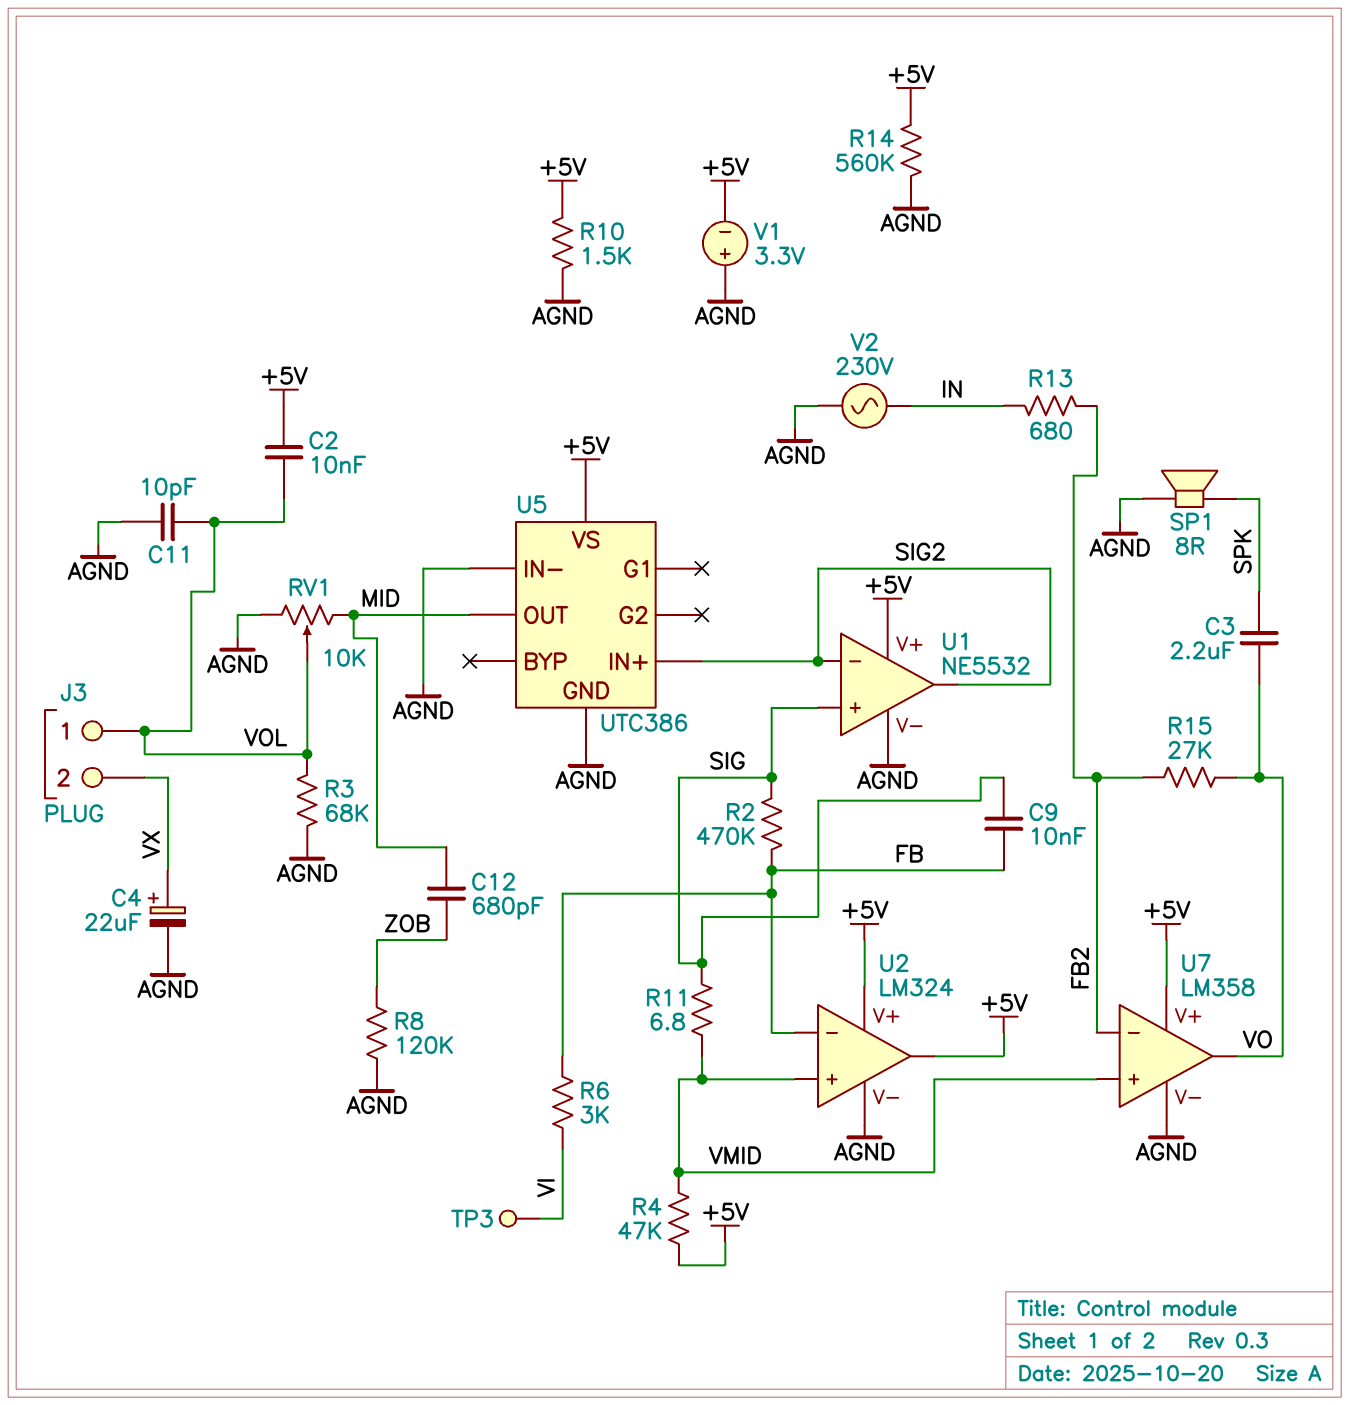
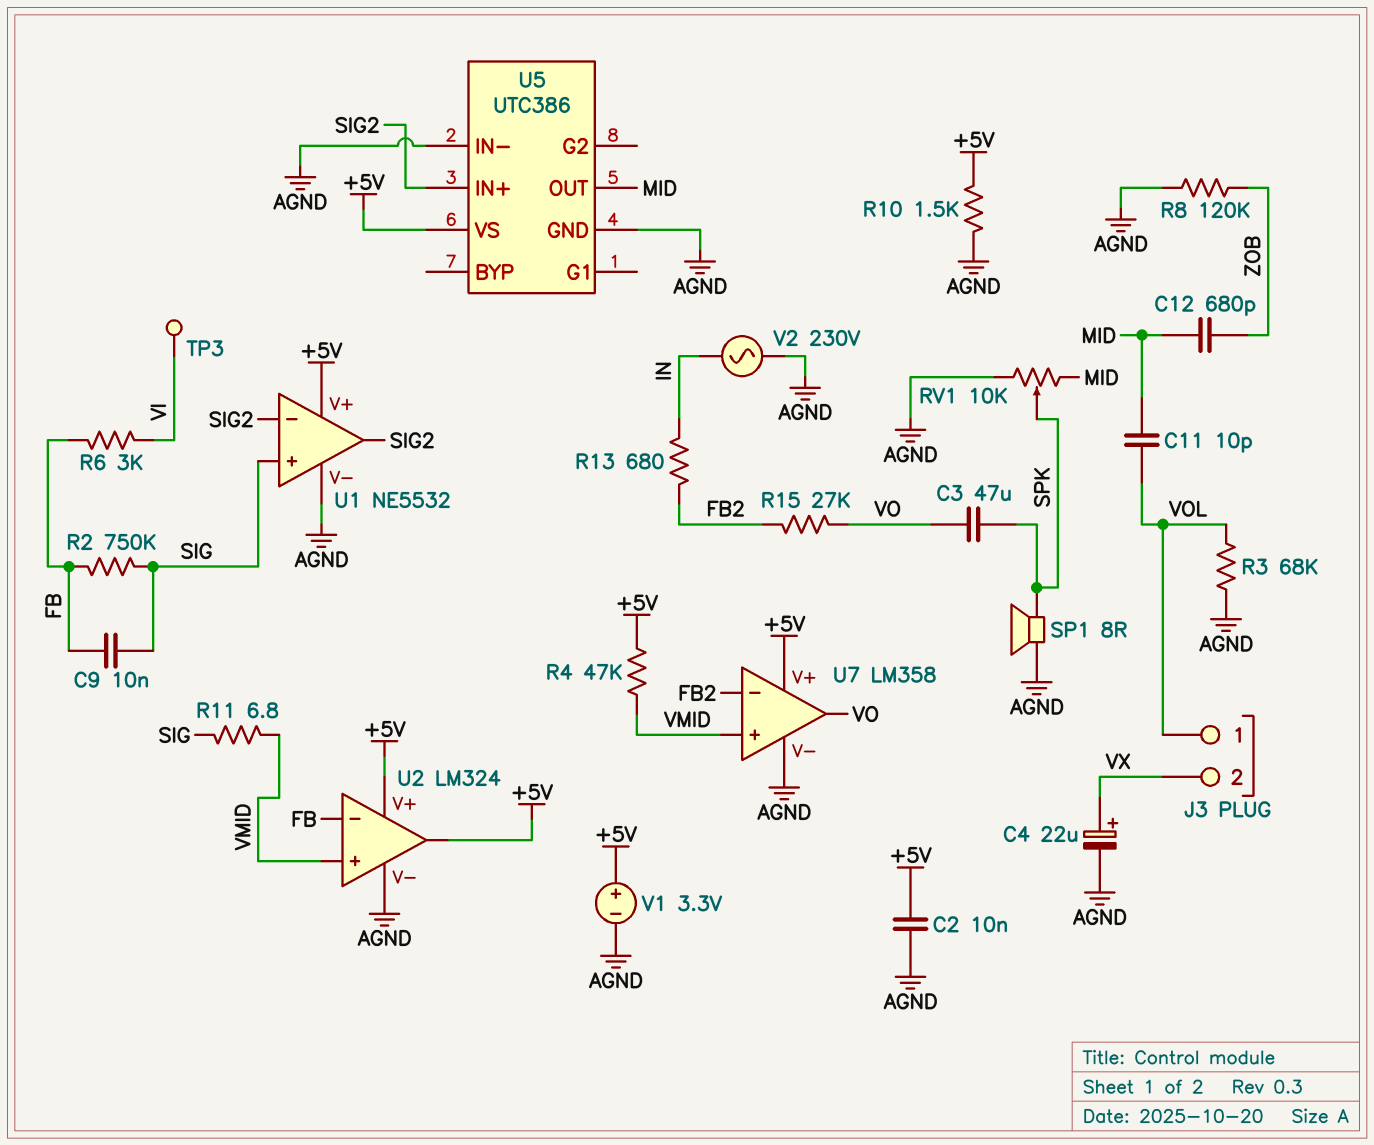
C2: 10nF (+5V, VOL) -> 10nF (+5V, AGND)
C3: 2.2uF (SPK, VO) -> 47uF (SPK, VO)
C11: 10pF (AGND, VOL) -> 10pF (MID, VOL)
R2: 470k (FB, SIG) -> 750k (FB, SIG)
R14: 560k (+5V, AGND) -> none
RV1: 10k (AGND, MID, wiper VOL) -> 10k (AGND, MID, wiper SPK)
V1: 3.3V (plus AGND, minus +5V) -> 3.3V (plus +5V, minus AGND)

